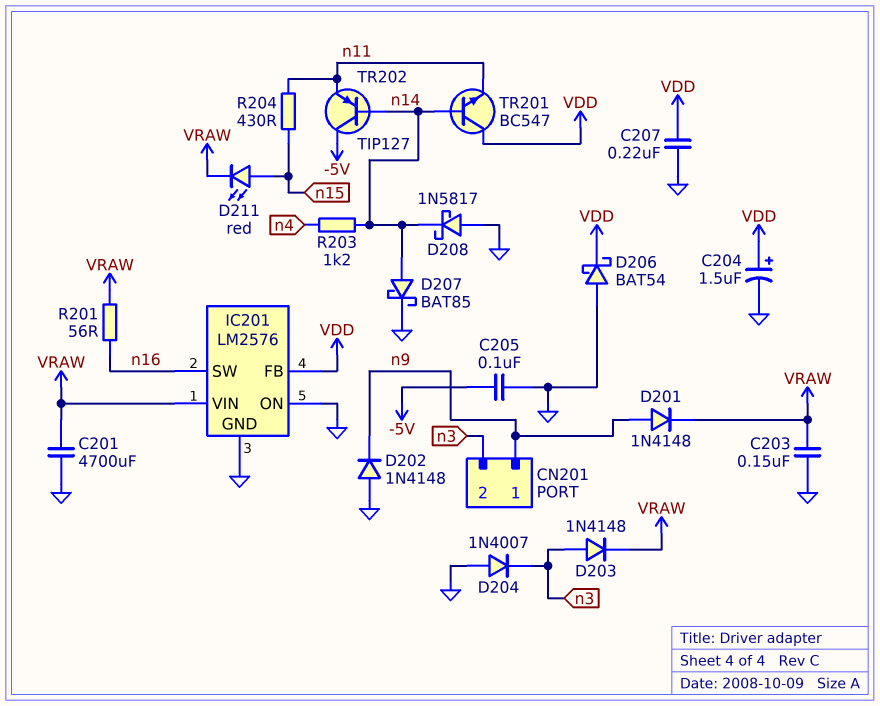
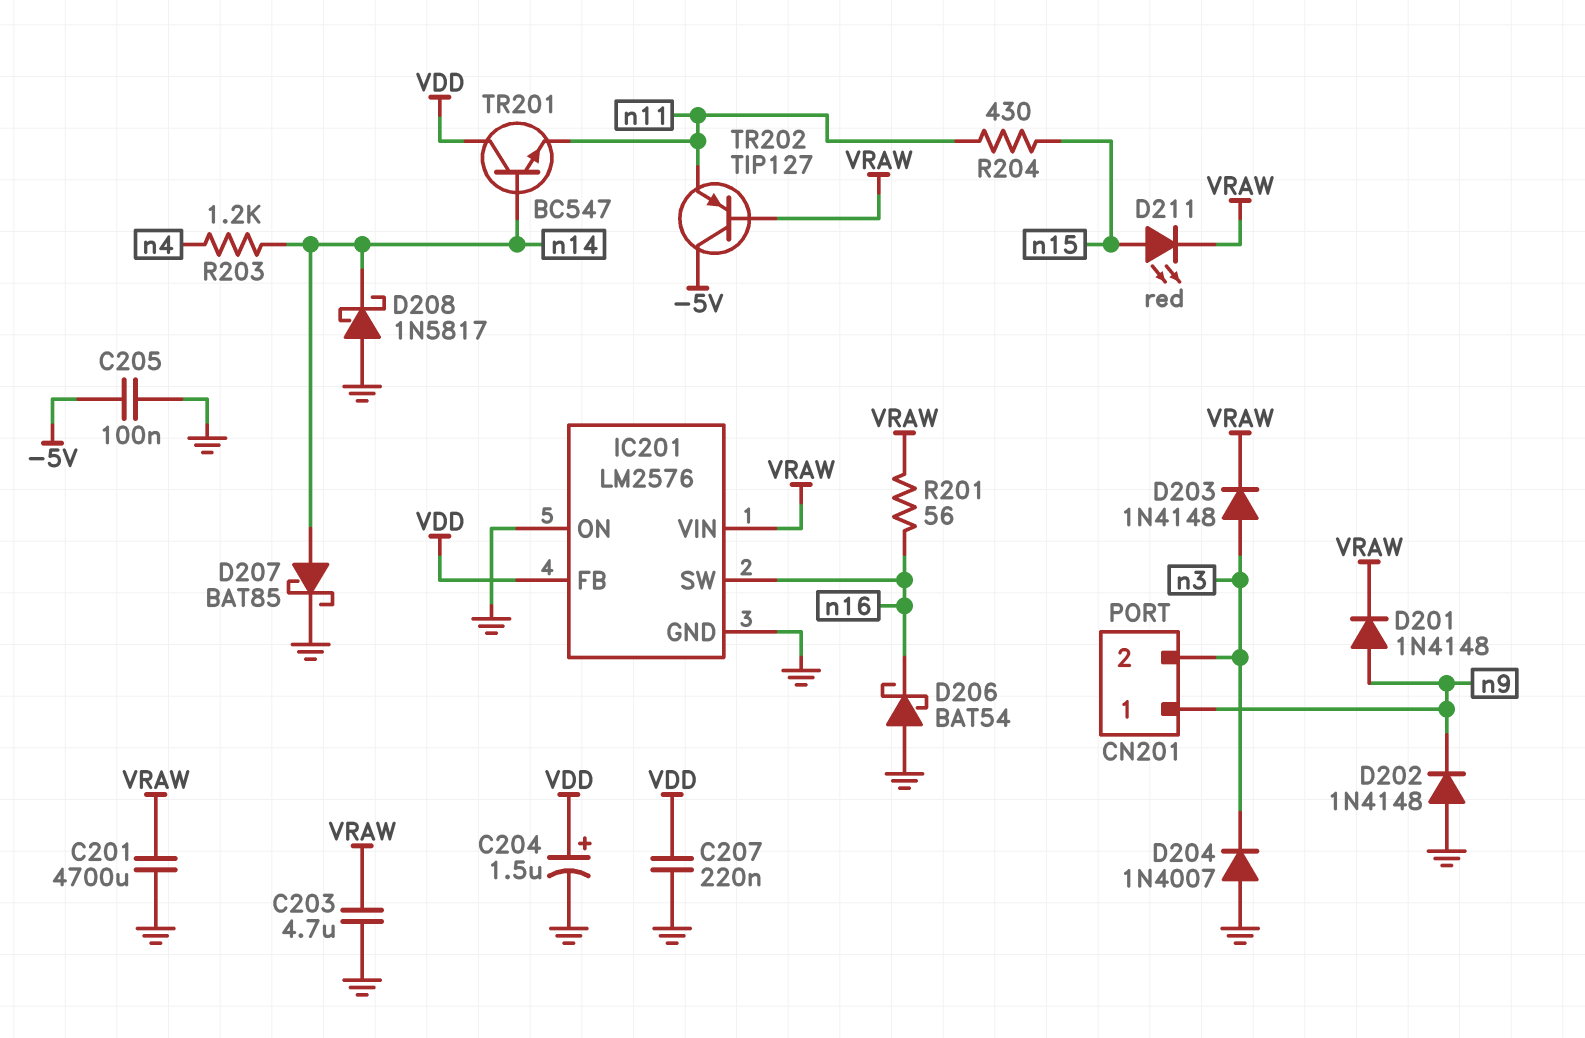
C203: 150nF (GND, VRAW) -> 4.7uF (GND, VRAW)
D206: schottky BAT54 (A GND, K VDD) -> schottky BAT54 (A GND, K n16)
TR202: PNP TIP127 (B n14, C -5V, E n11) -> PNP TIP127 (B VRAW, C -5V, E n11)

